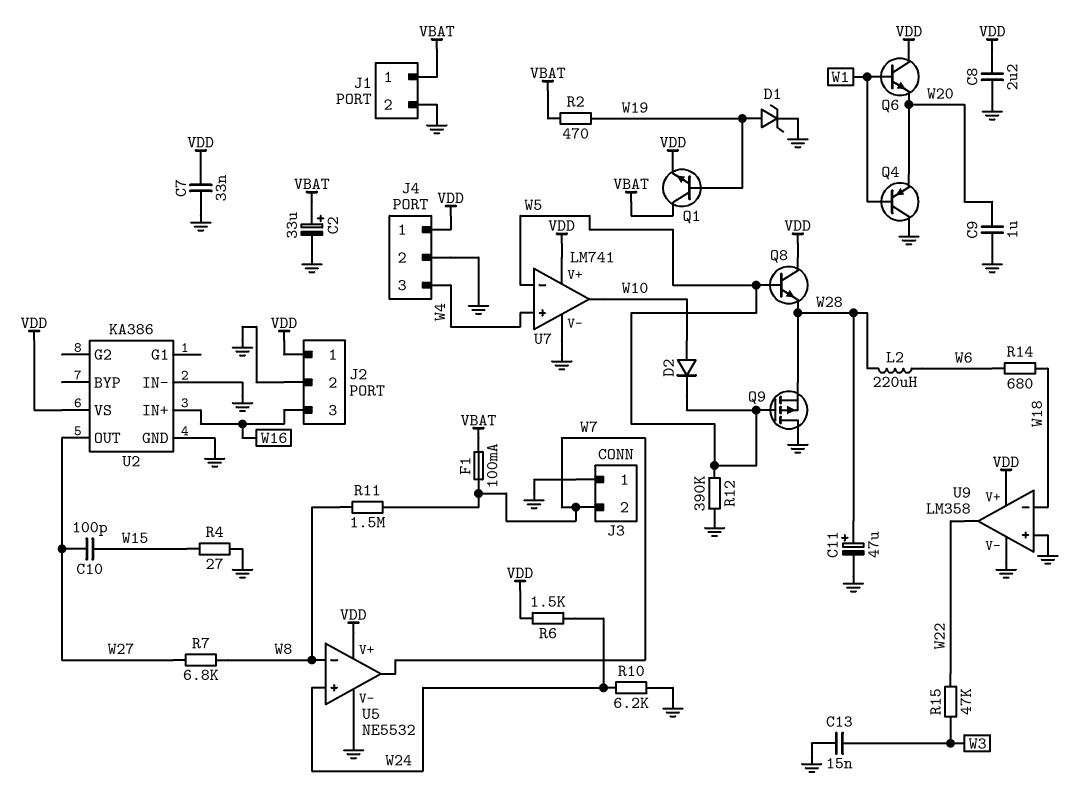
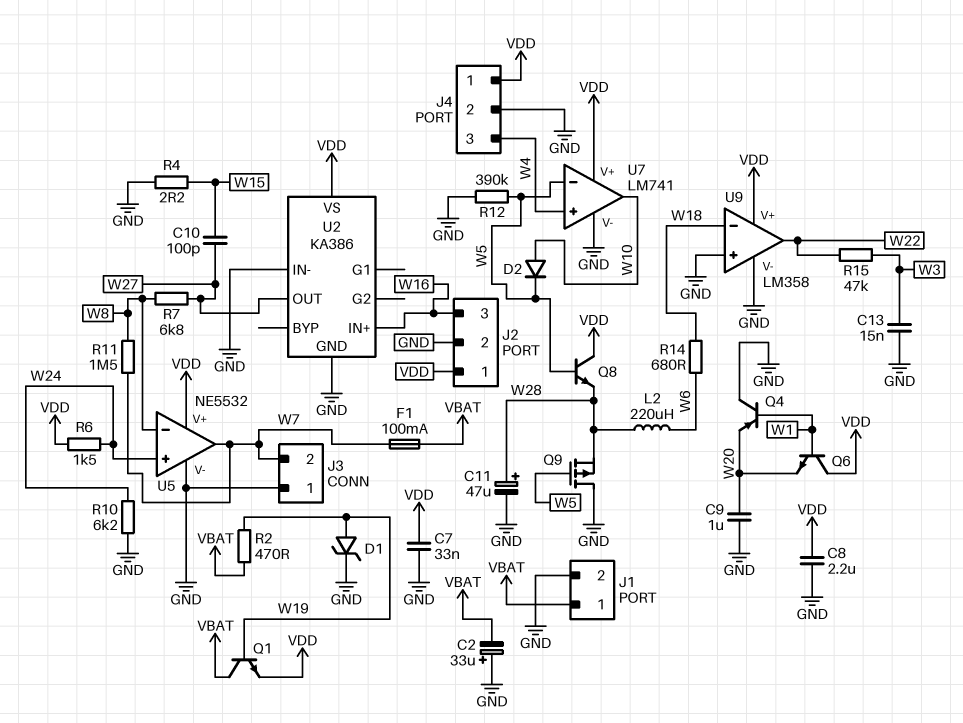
C2: 33uF (plus VBAT, minus GND) -> 33uF (plus GND, minus VBAT)
R4: 27 (GND, W15) -> 2.2 (GND, W15)

